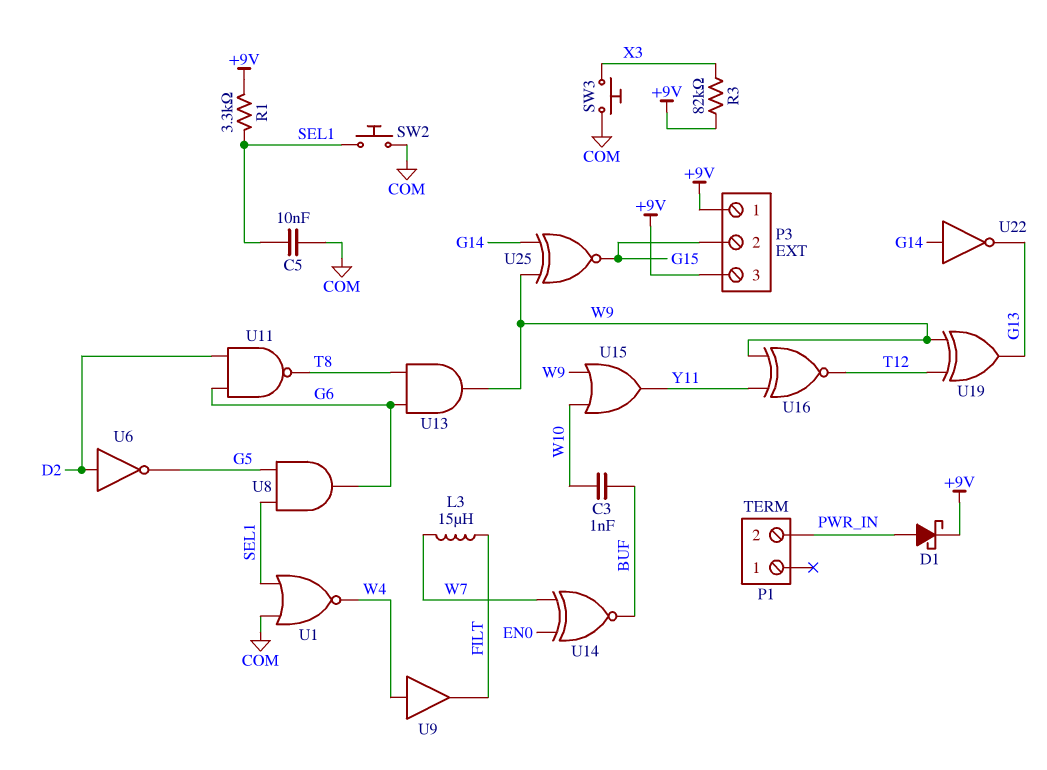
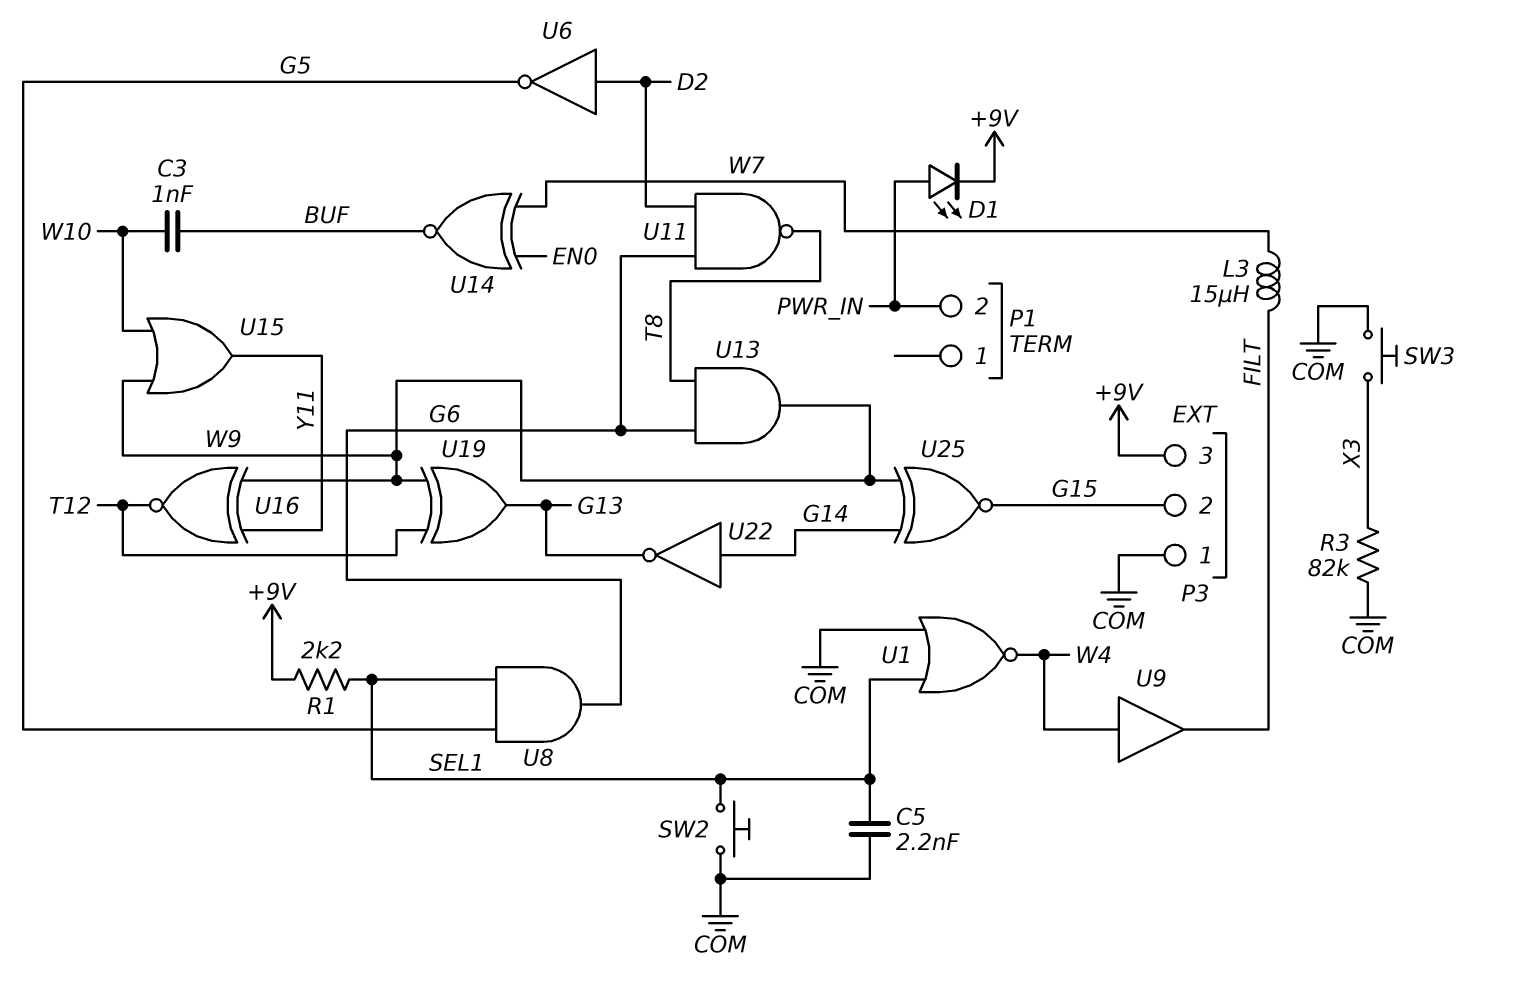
C5: 10nF (COM, SEL1) -> 2.2nF (COM, SEL1)
D1: schottky (A PWR_IN, K +9V) -> LED (A PWR_IN, K +9V)
P3 pin 1: +9V -> COM
R1: 3.3k (+9V, SEL1) -> 2.2k (+9V, SEL1)
R3: 82k (+9V, X3) -> 82k (COM, X3)

